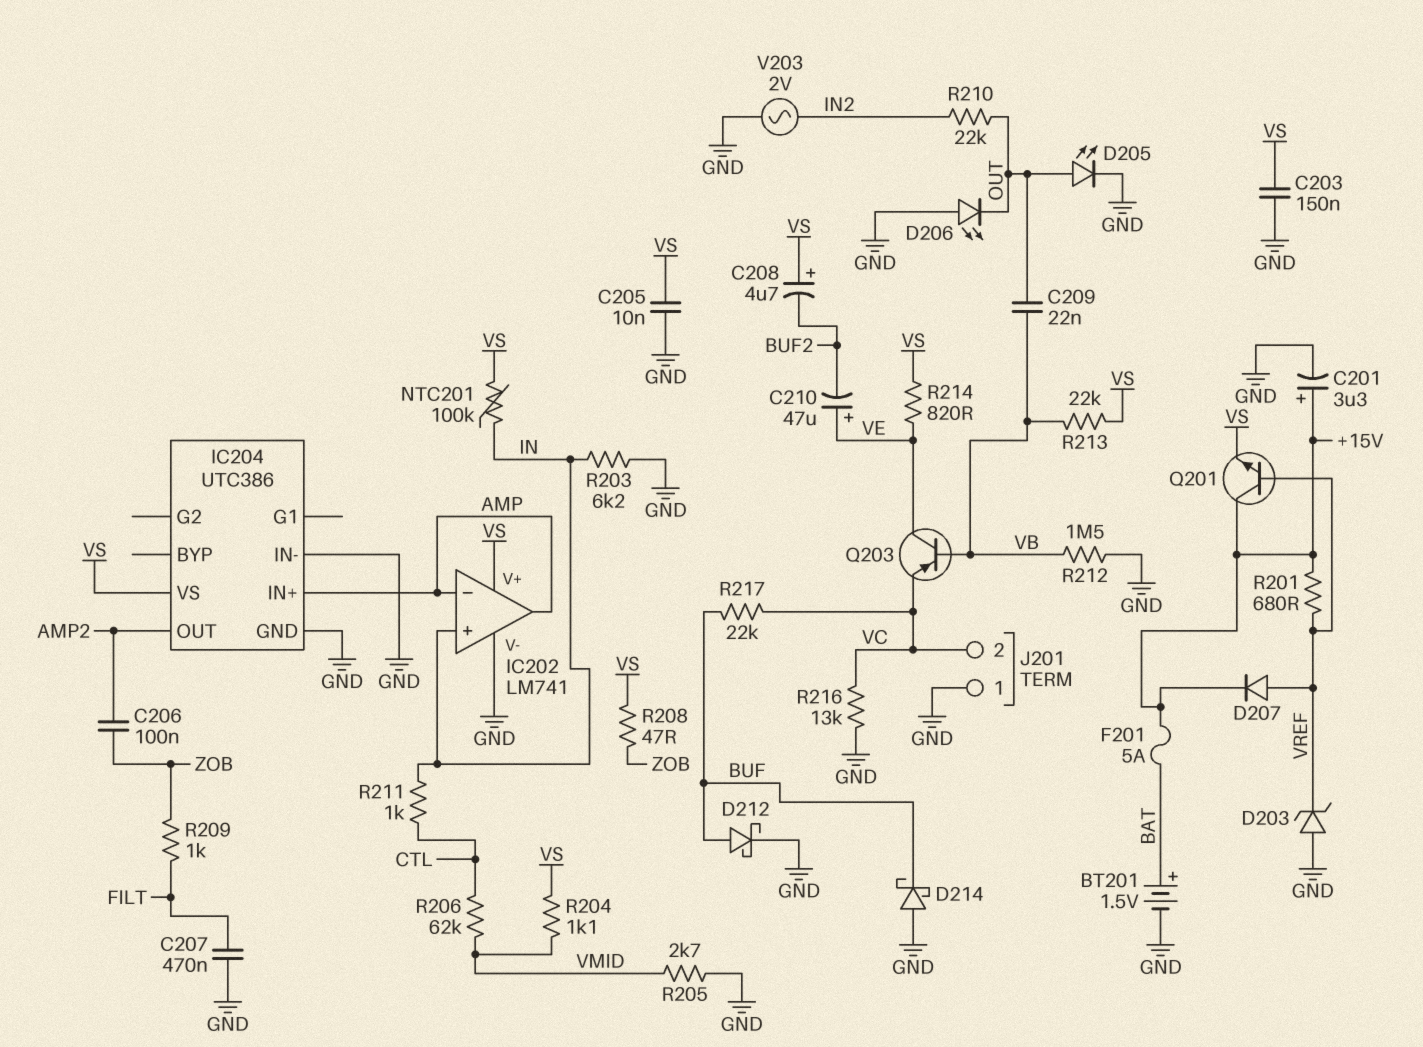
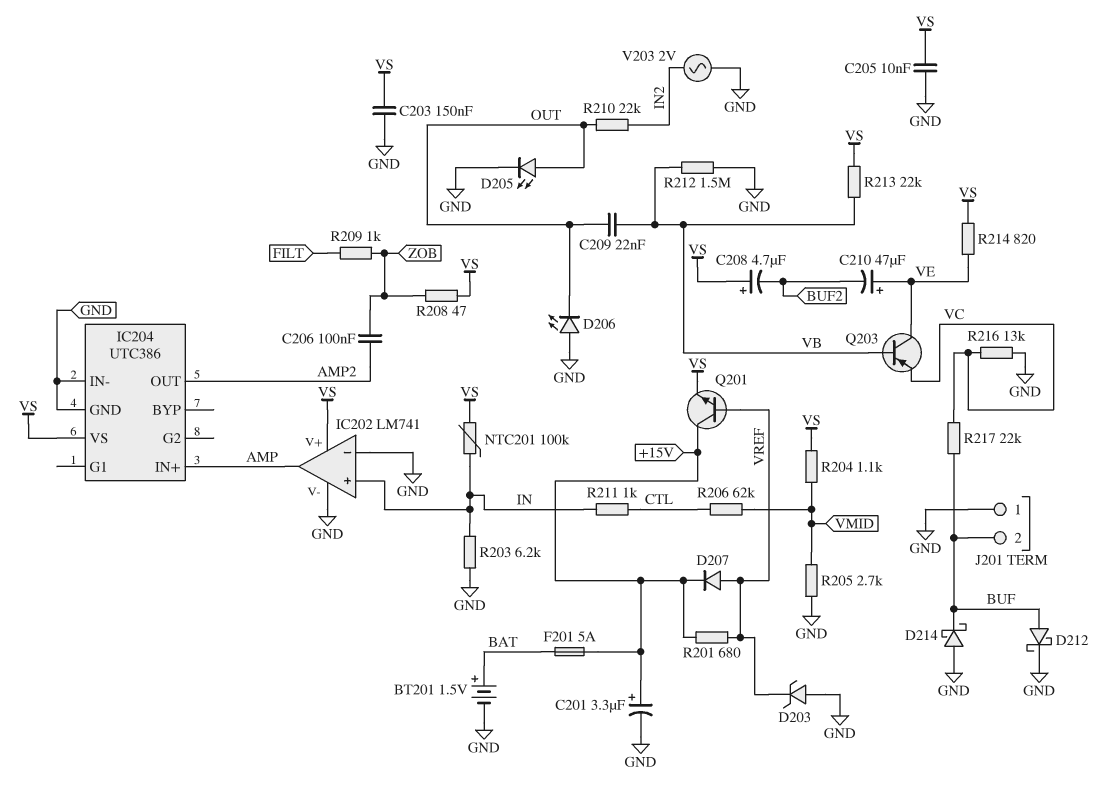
C207: 470nF (FILT, GND) -> none
IC202 pin in-: AMP -> GND
J201 pin 2: VC -> BUF

